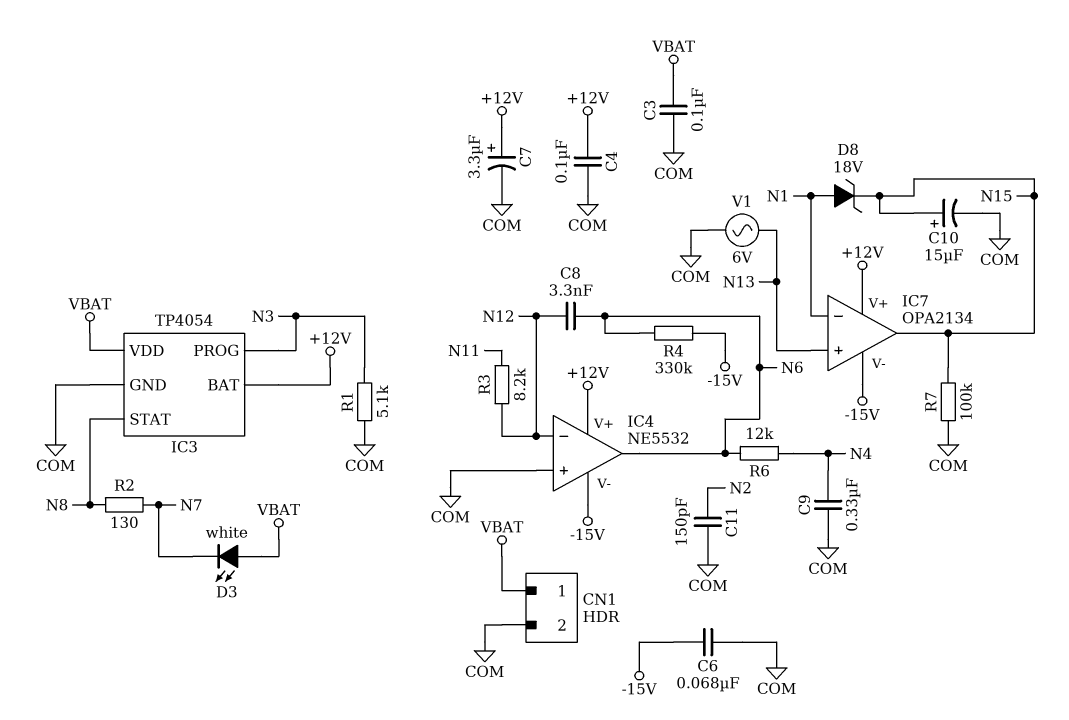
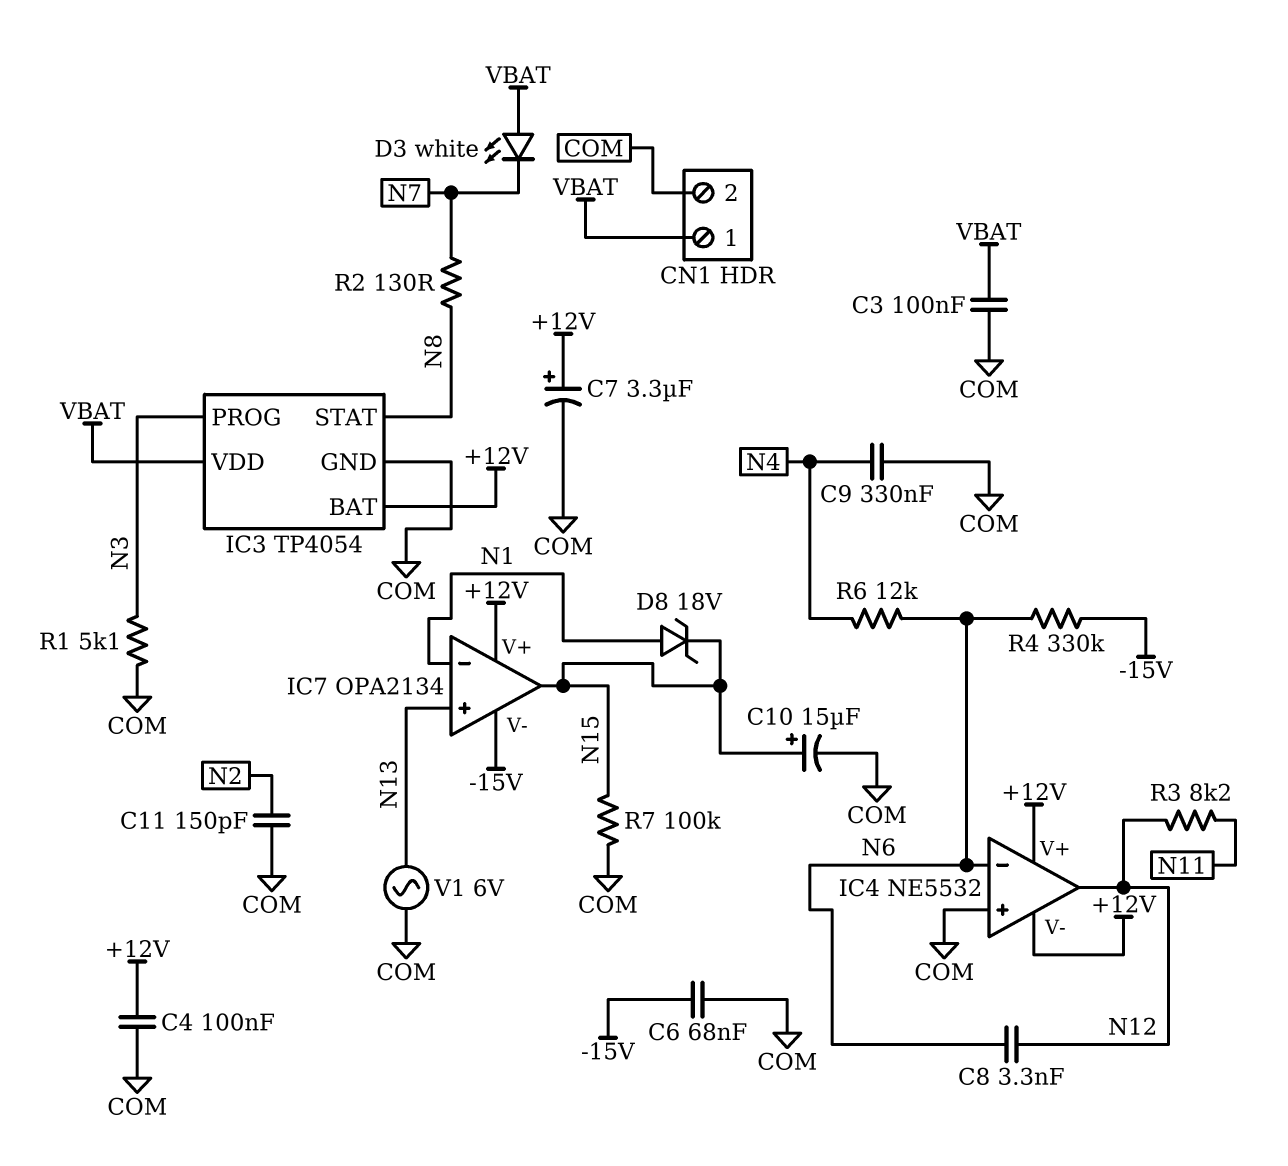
IC4 pin V-: -15V -> +12V
IC4 pin in-: N12 -> N6
IC4 pin out: N6 -> N12

